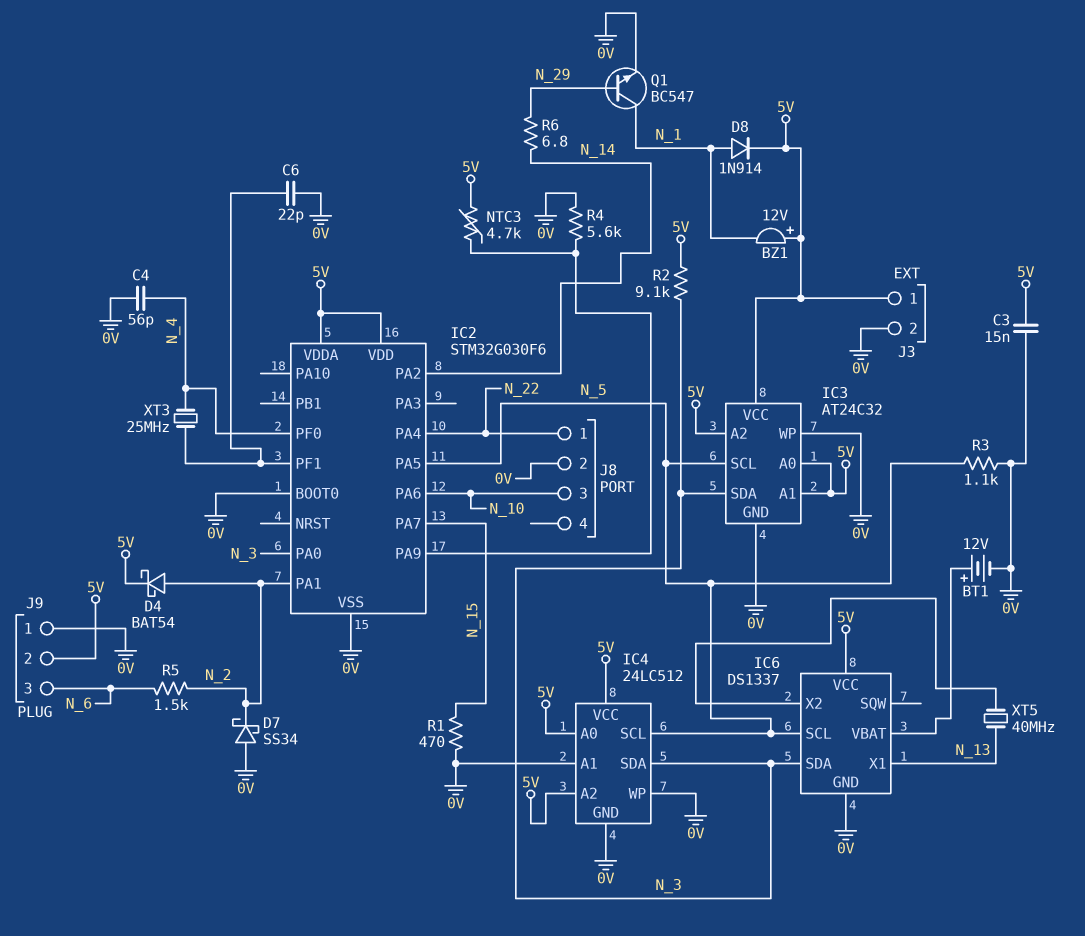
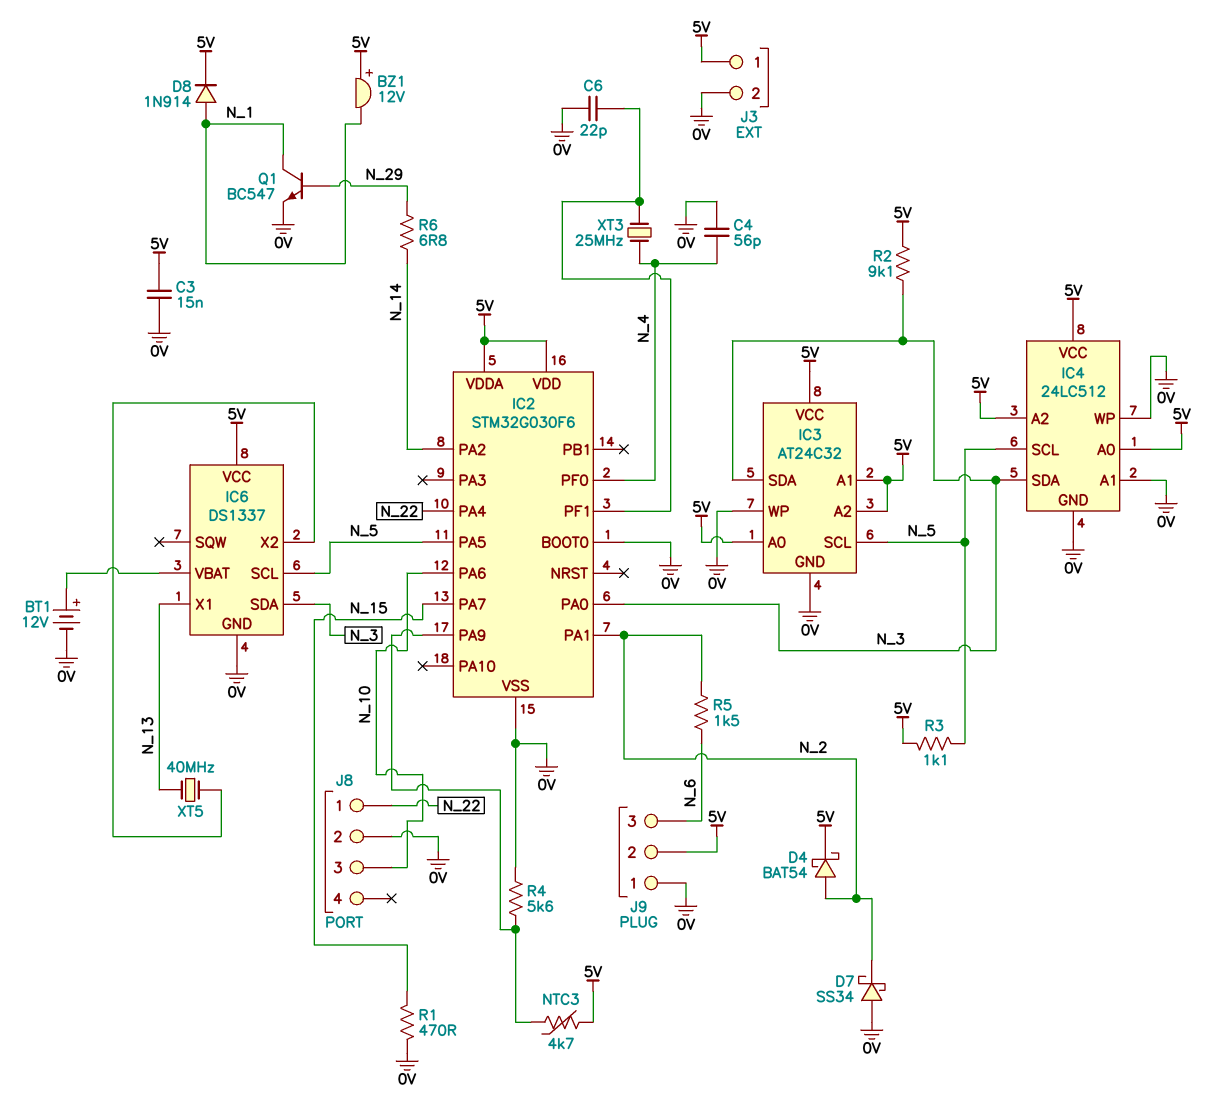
R3: 1.1k (0V, N_5) -> 1.1k (5V, N_5)

